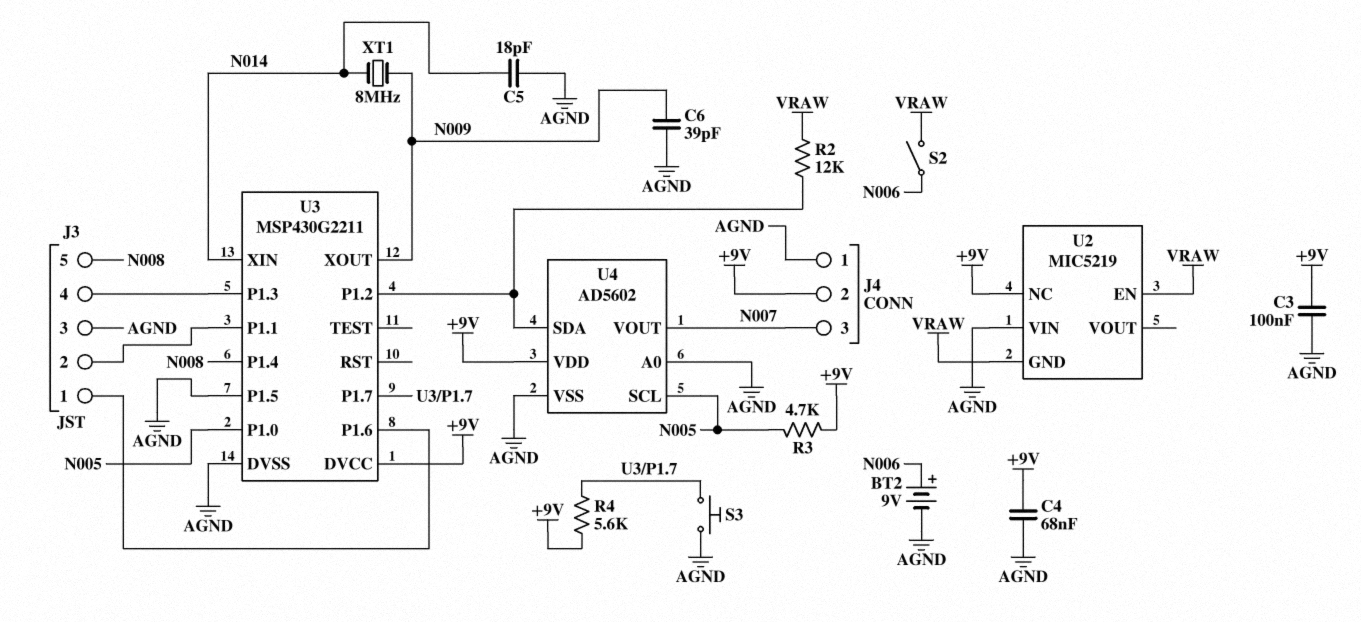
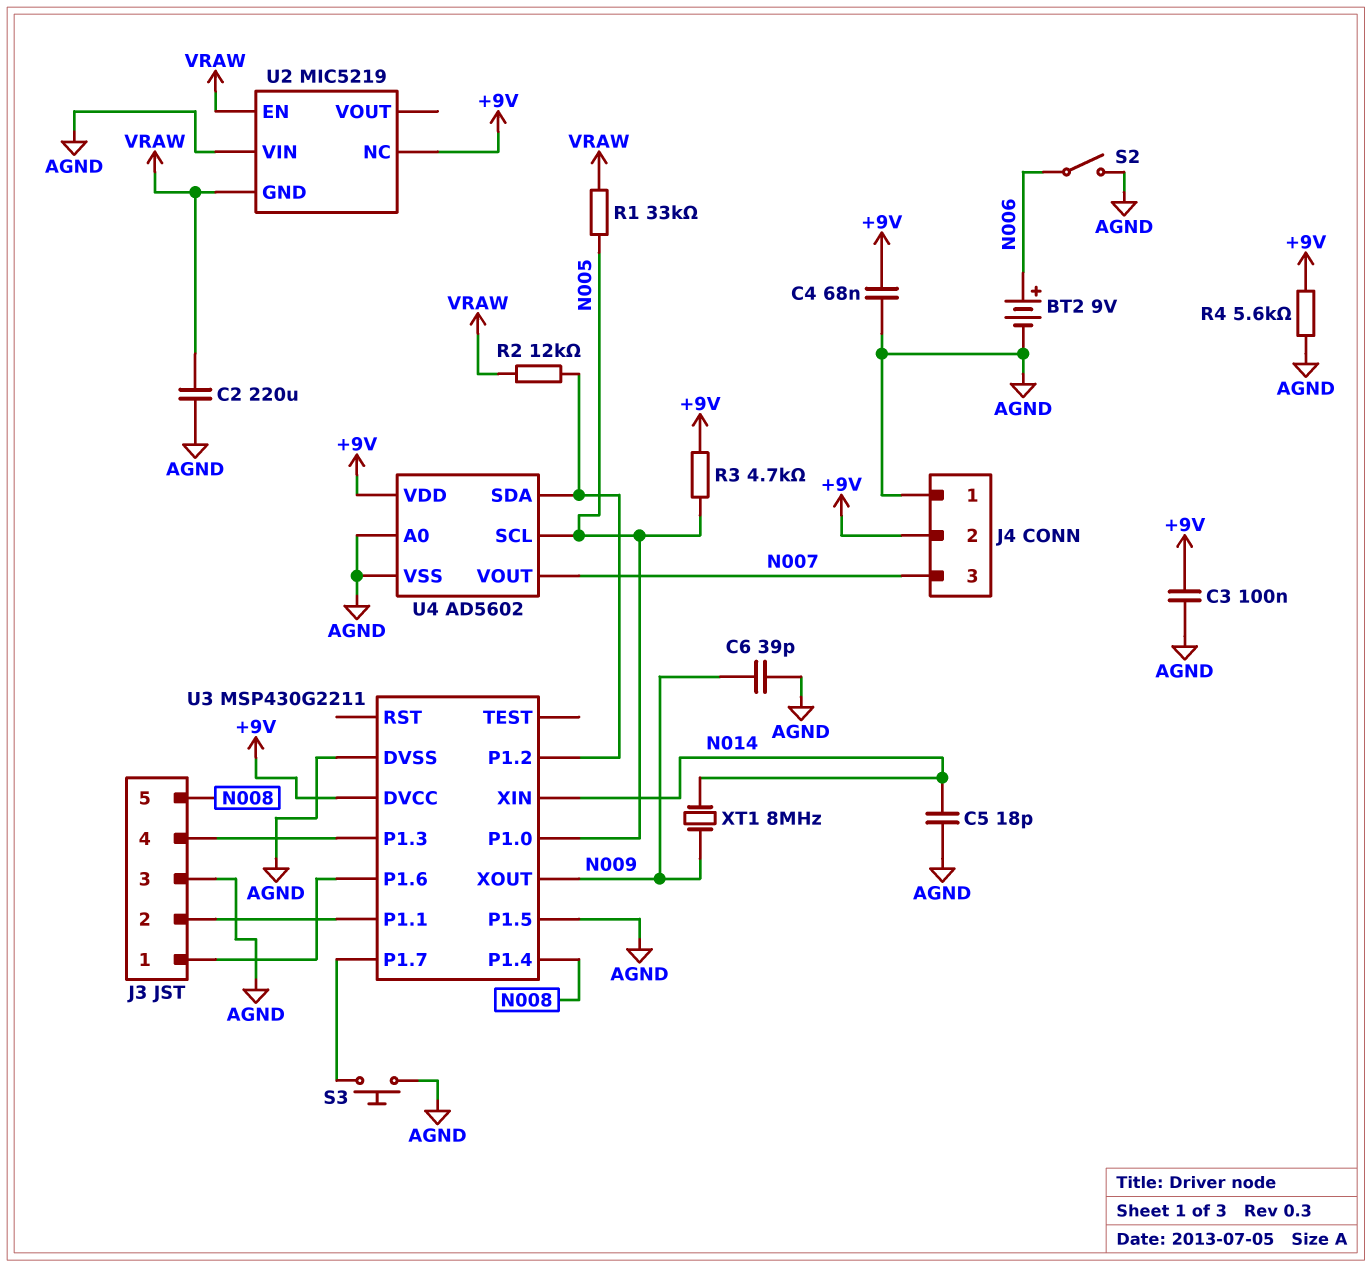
C2: none -> 220uF (AGND, VRAW)
R1: none -> 33k (N005, VRAW)
R4: 5.6k (+9V, U3/P1.7) -> 5.6k (+9V, AGND)
S2: switch (N006, VRAW) -> switch (AGND, N006)

